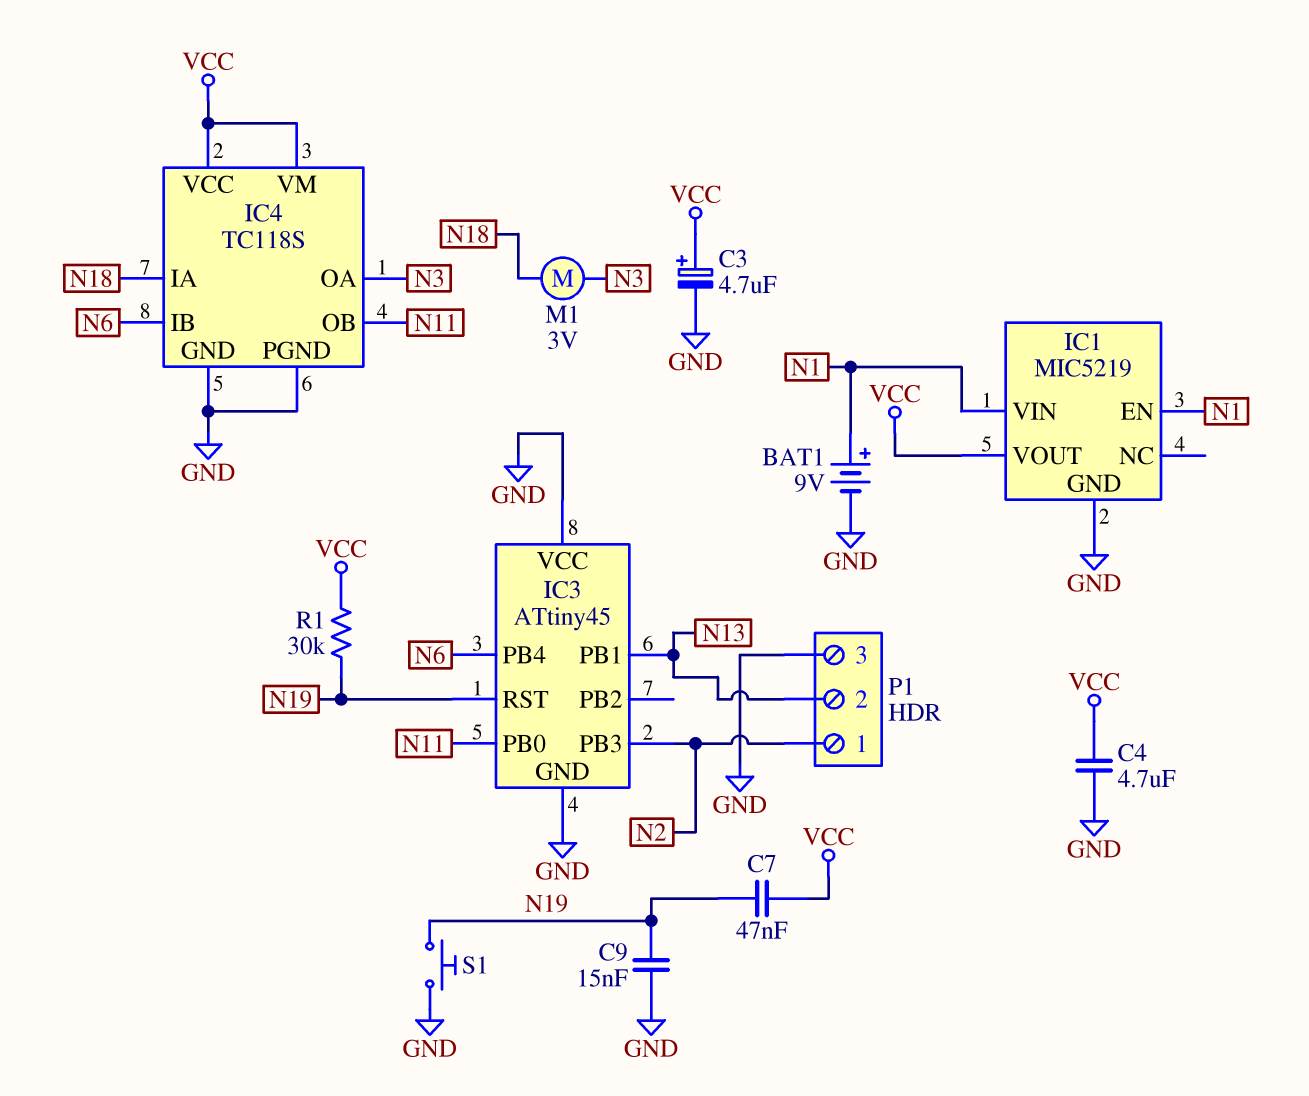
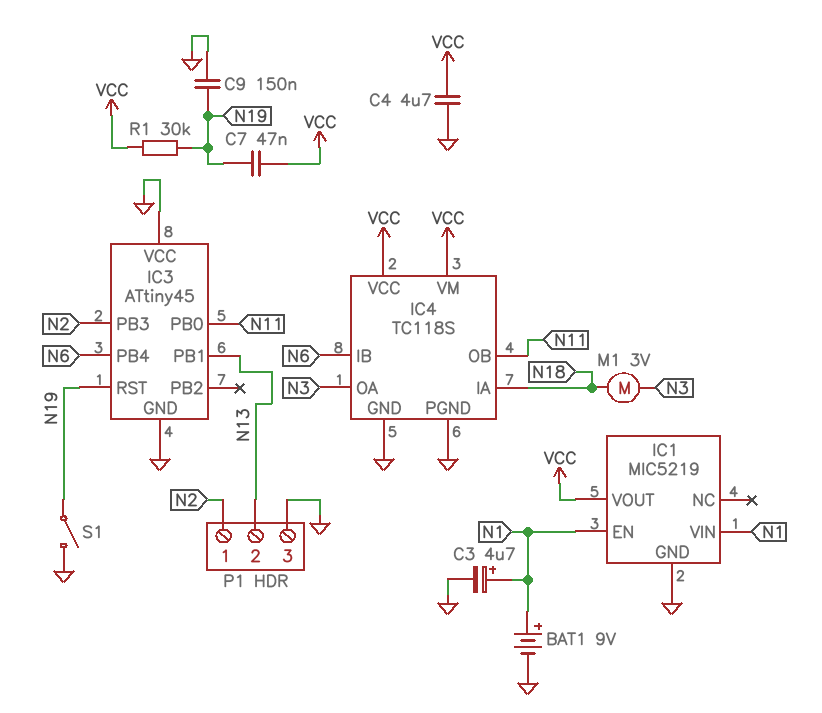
C3: 4.7uF (plus VCC, minus GND) -> 4.7uF (plus N1, minus GND)
C9: 15nF (GND, N19) -> 150nF (GND, N19)
S1: button (GND, N19) -> switch (GND, N19)

